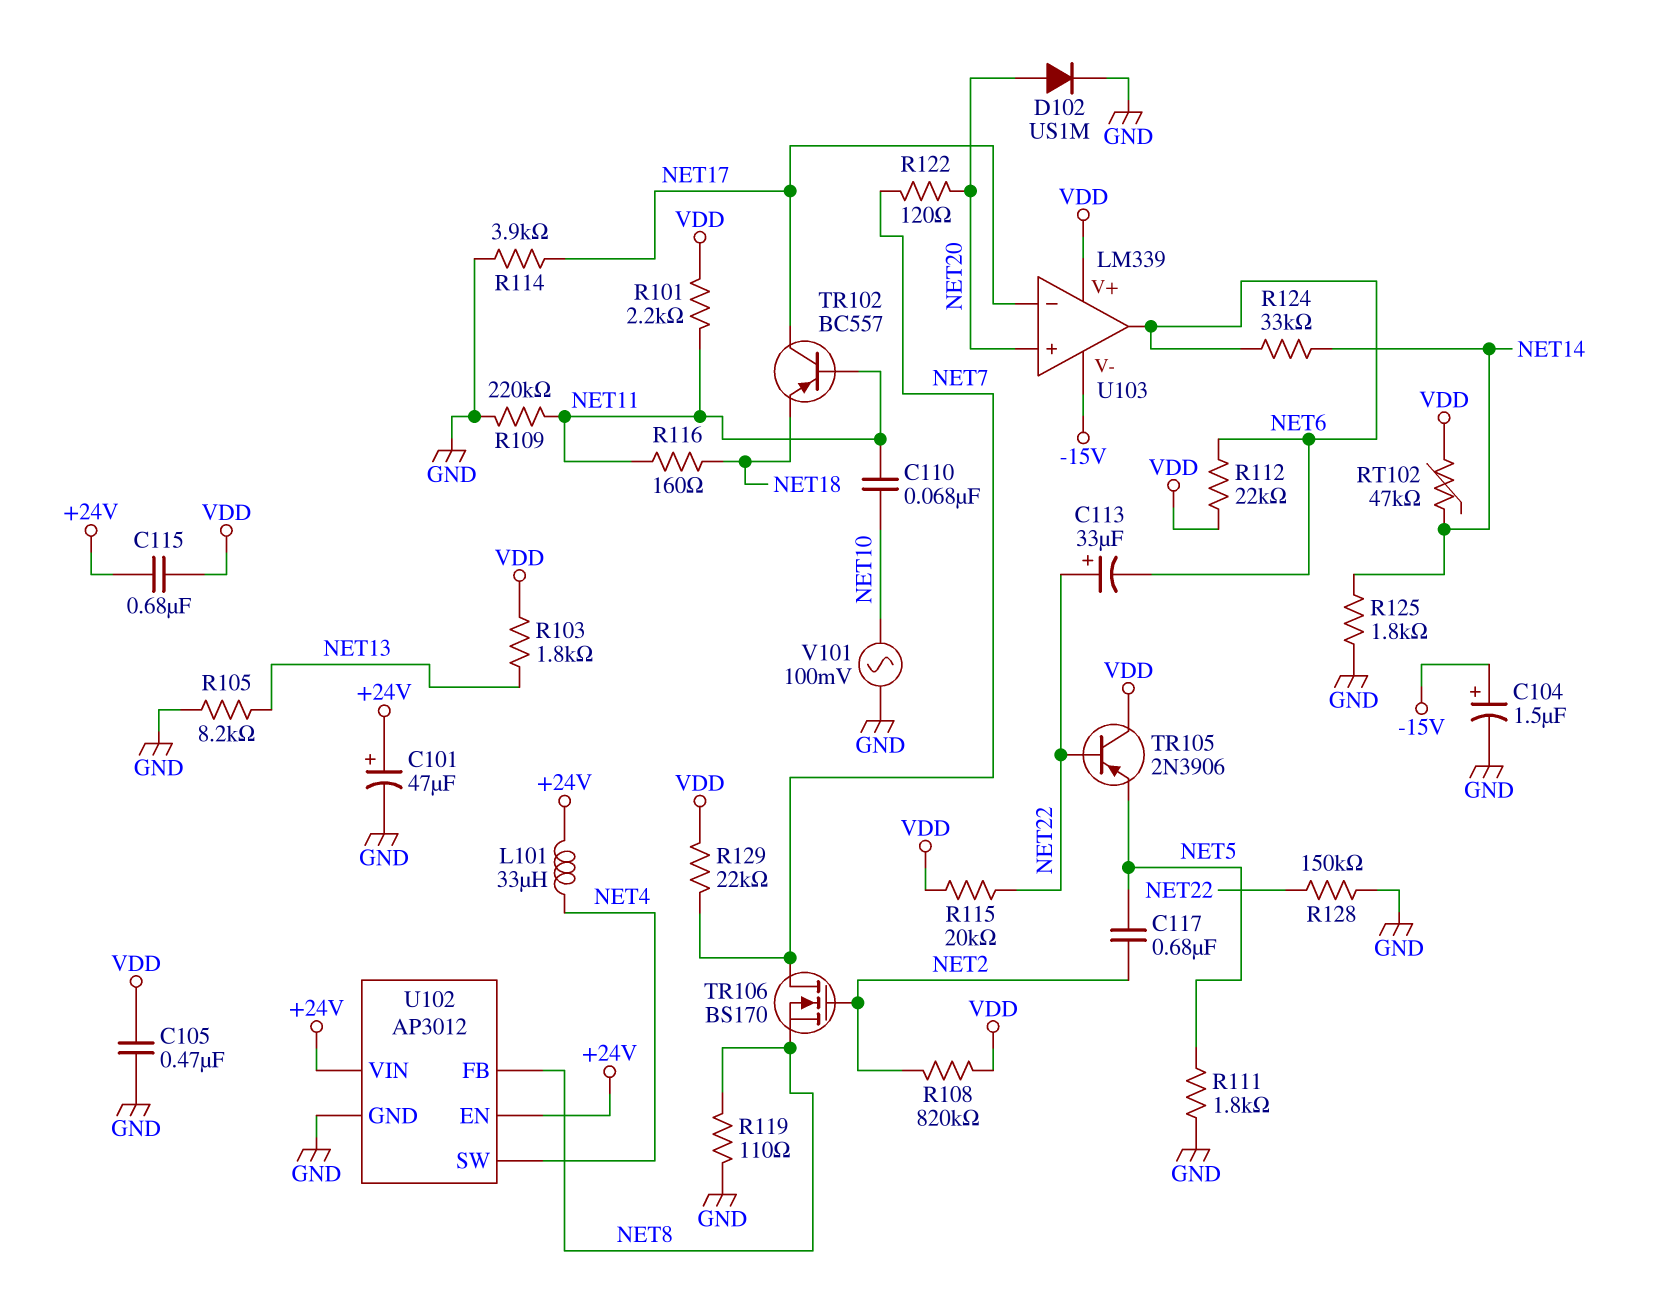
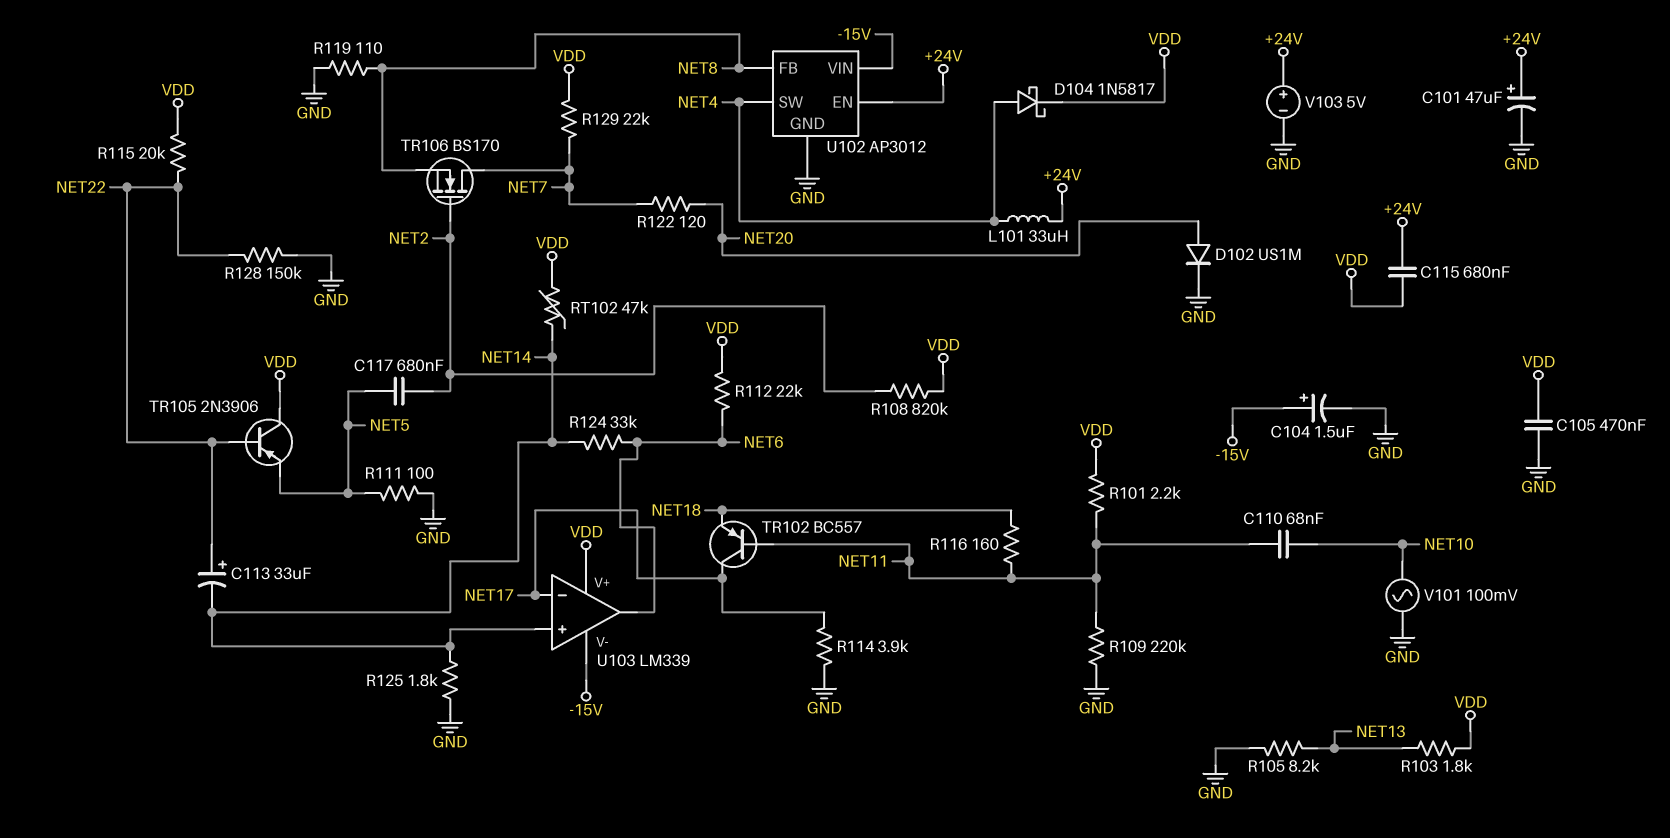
C113: 33uF (plus NET22, minus NET6) -> 33uF (plus NET22, minus NET14)
D104: none -> schottky 1N5817 (A NET4, K VDD)
R111: 1.8k (GND, NET5) -> 100 (GND, NET5)
U102 pin VIN: +24V -> -15V
U103 pin in+: NET20 -> NET14
V103: none -> 5V (plus +24V, minus GND)

